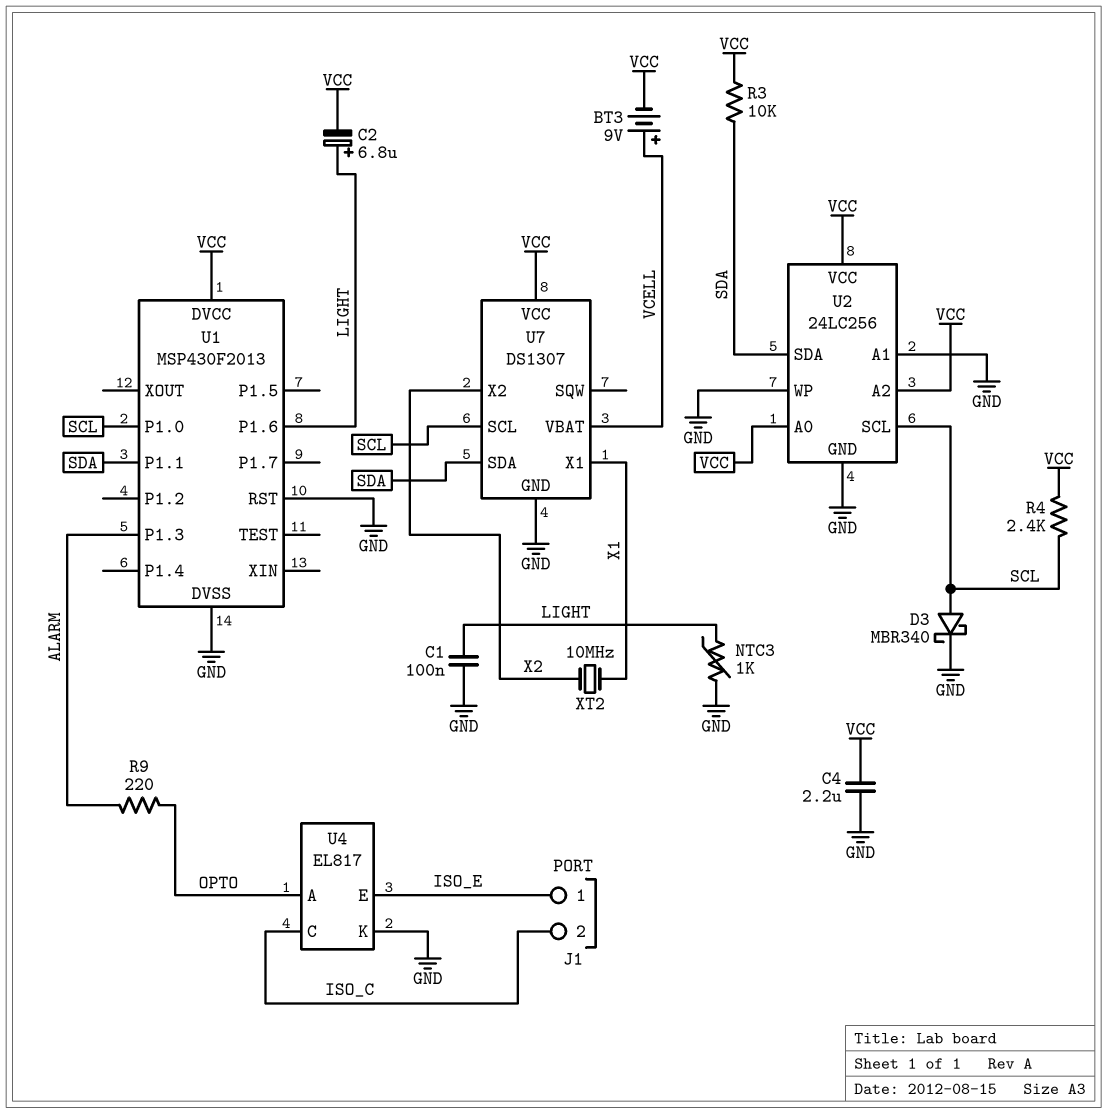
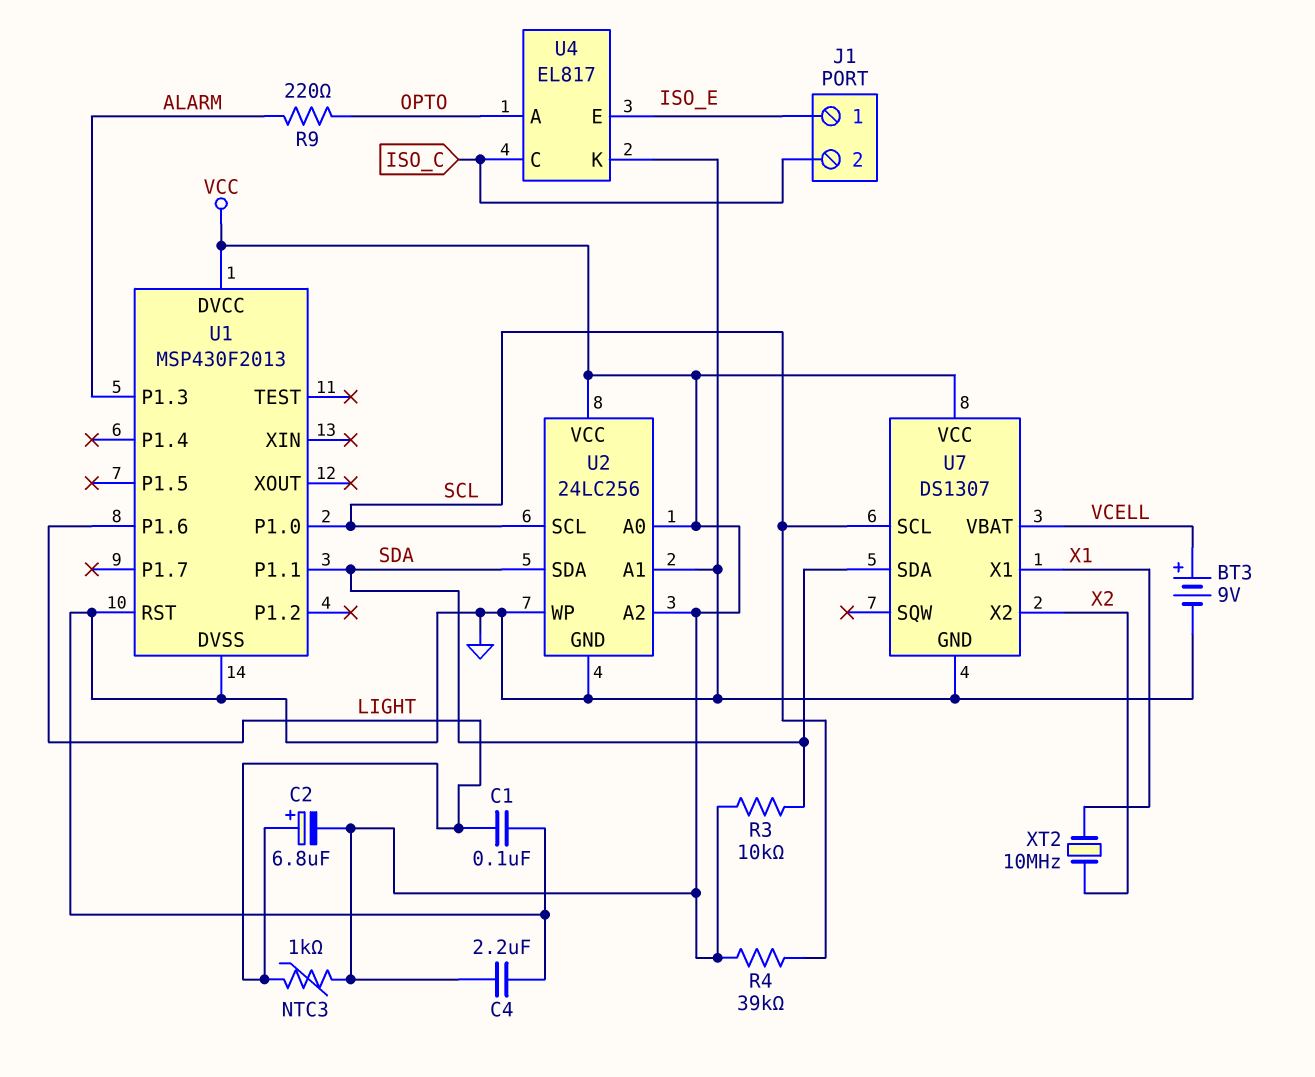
BT3: 9V (plus VCELL, minus VCC) -> 9V (plus VCELL, minus GND)
D3: schottky MBR340 (A SCL, K GND) -> none
NTC3: 1k (GND, LIGHT) -> 1k (LIGHT, VCC)
R4: 2.4k (SCL, VCC) -> 39k (SCL, VCC)

